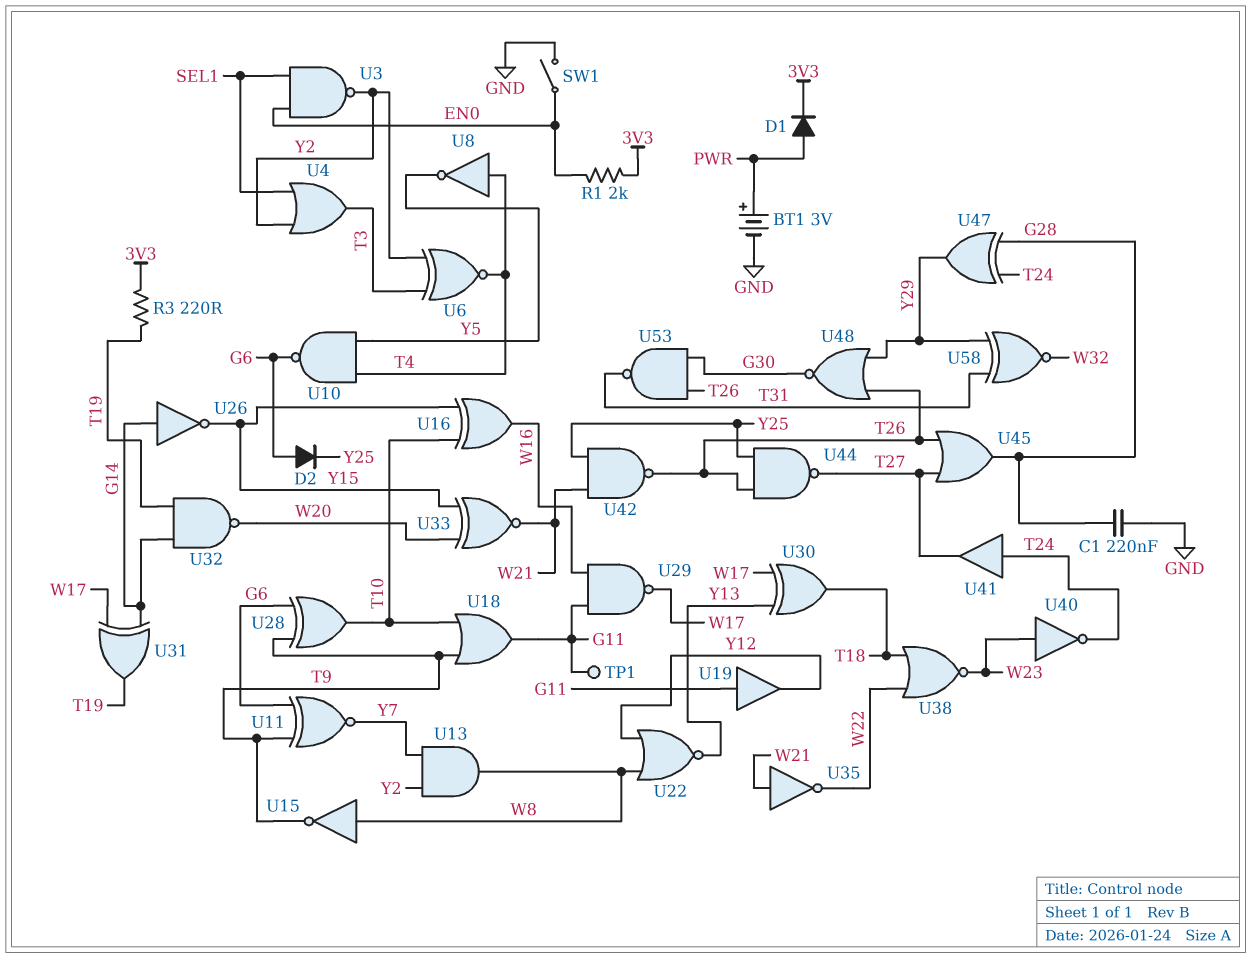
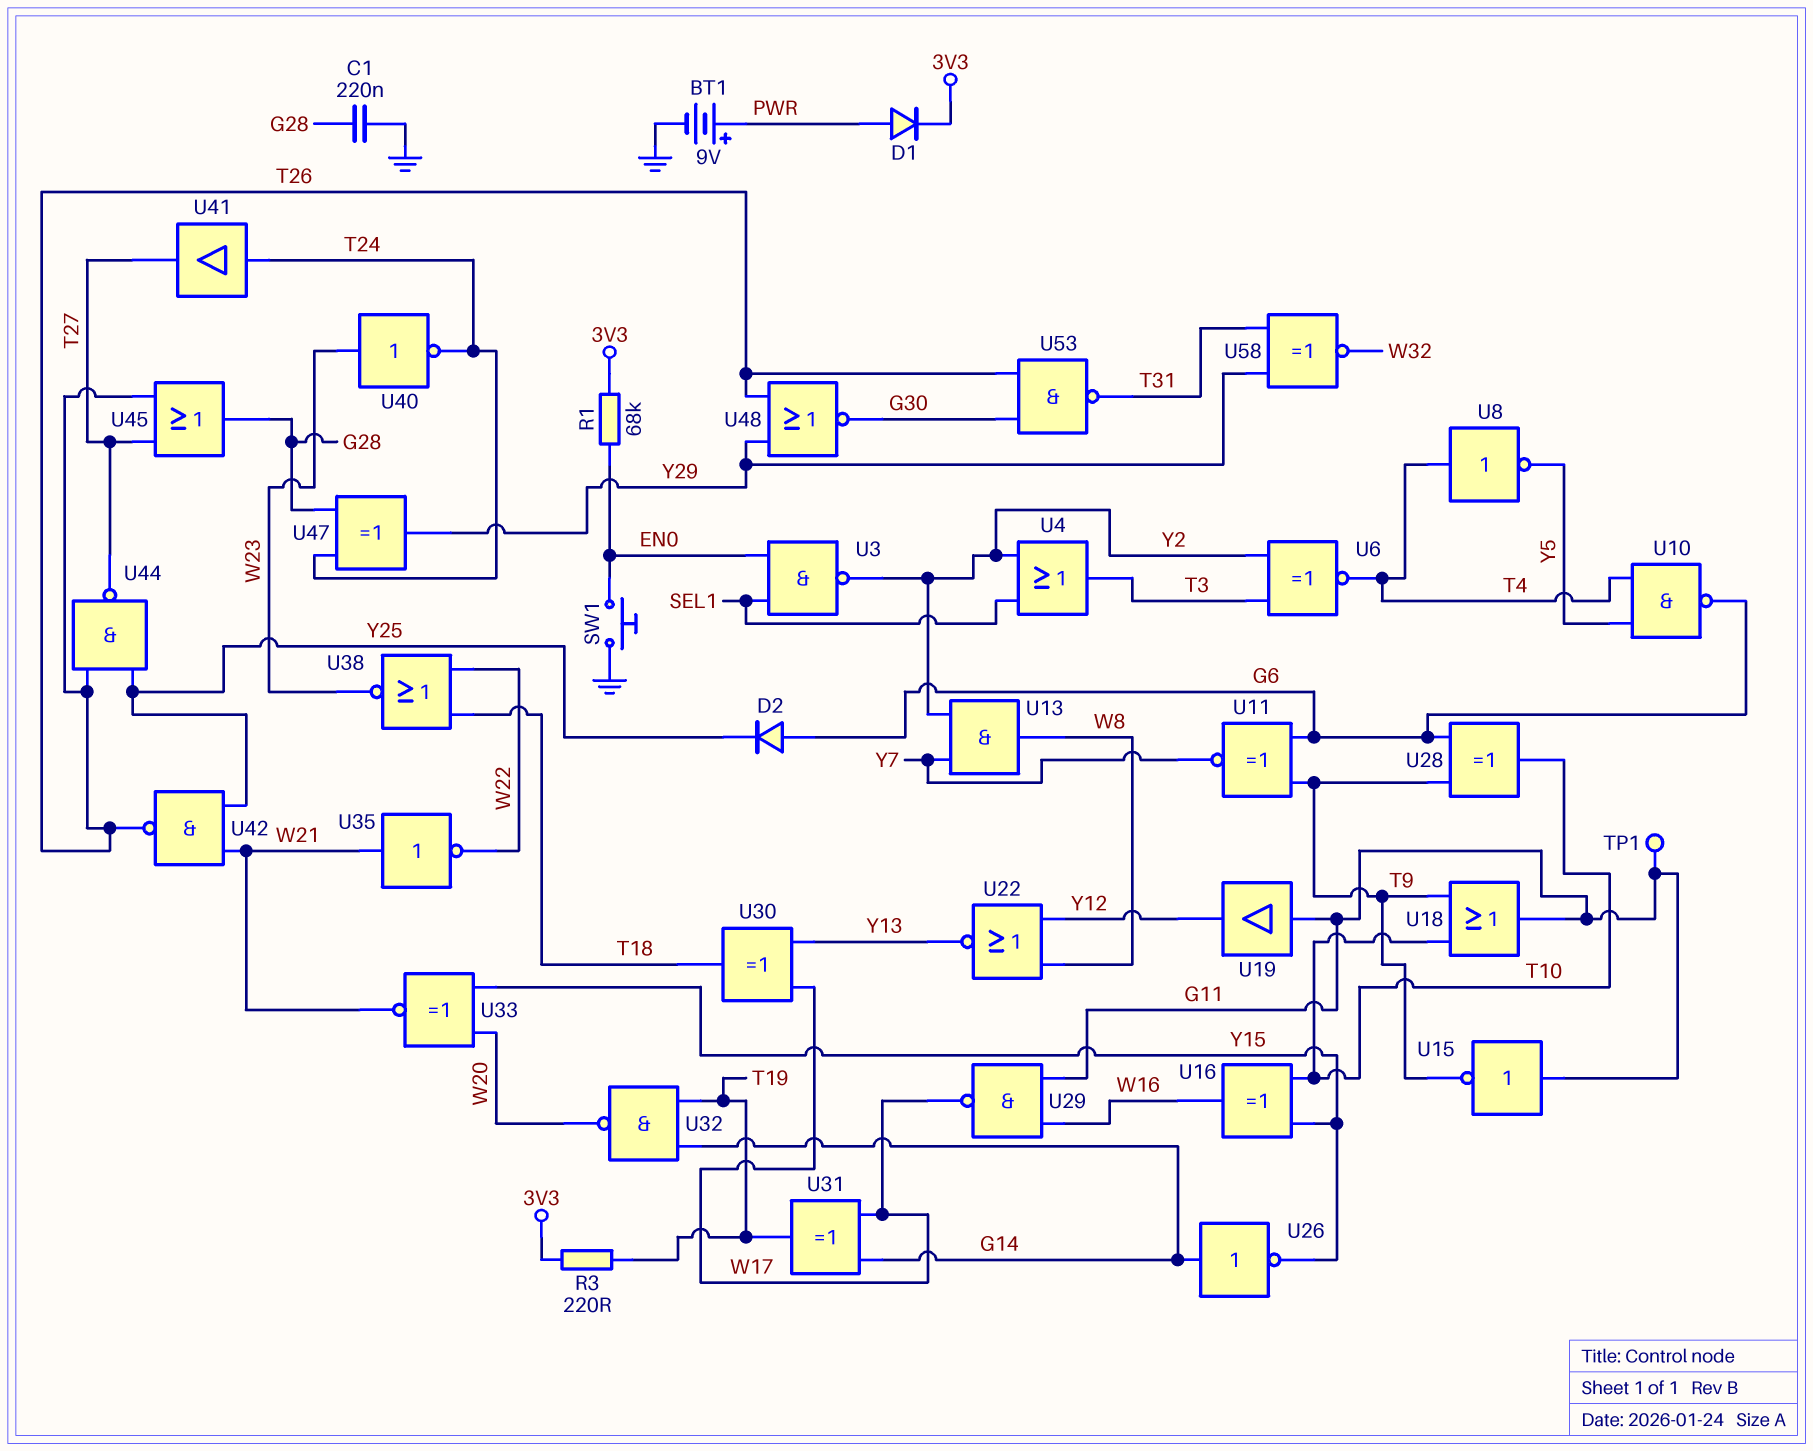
BT1: 3V (plus PWR, minus GND) -> 9V (plus PWR, minus GND)
R1: 2k (3V3, EN0) -> 68k (3V3, EN0)
SW1: switch (EN0, GND) -> button (EN0, GND)
U15: NOT (in W8, out T9) -> NOT (in G11, out T9)

